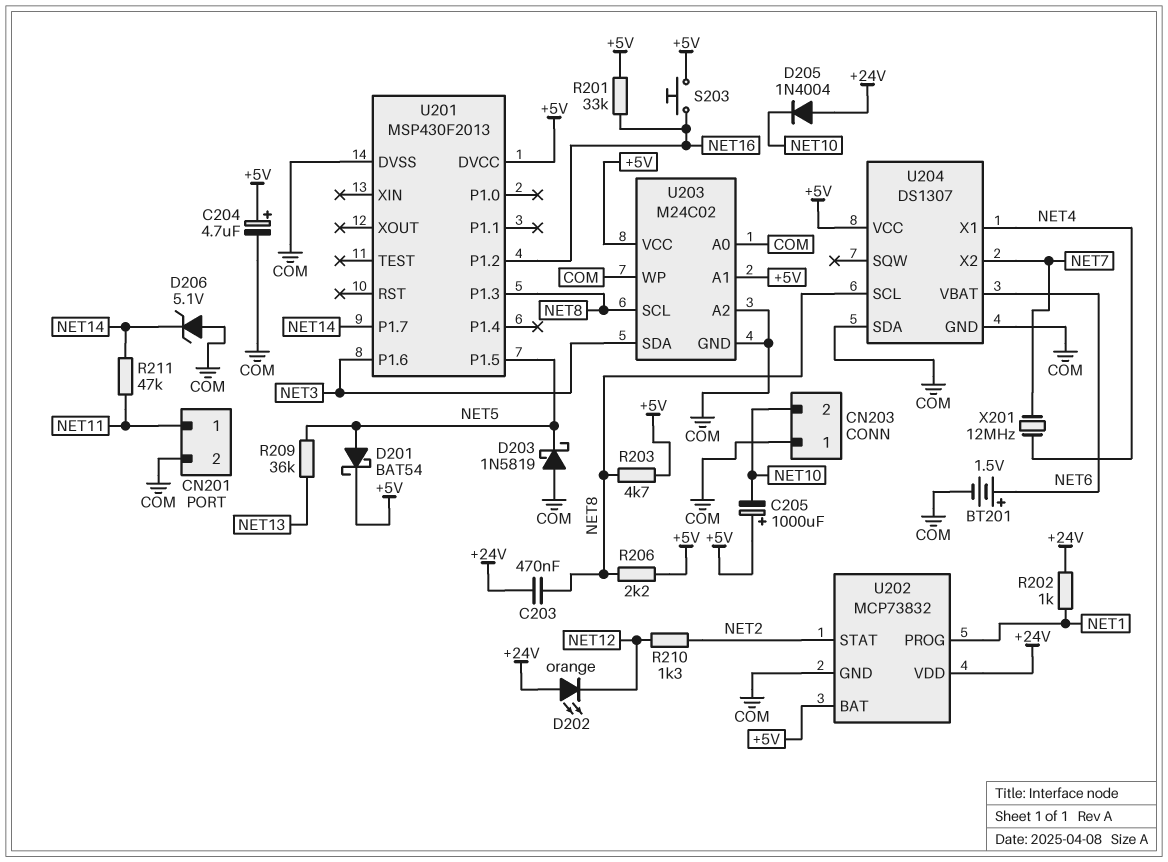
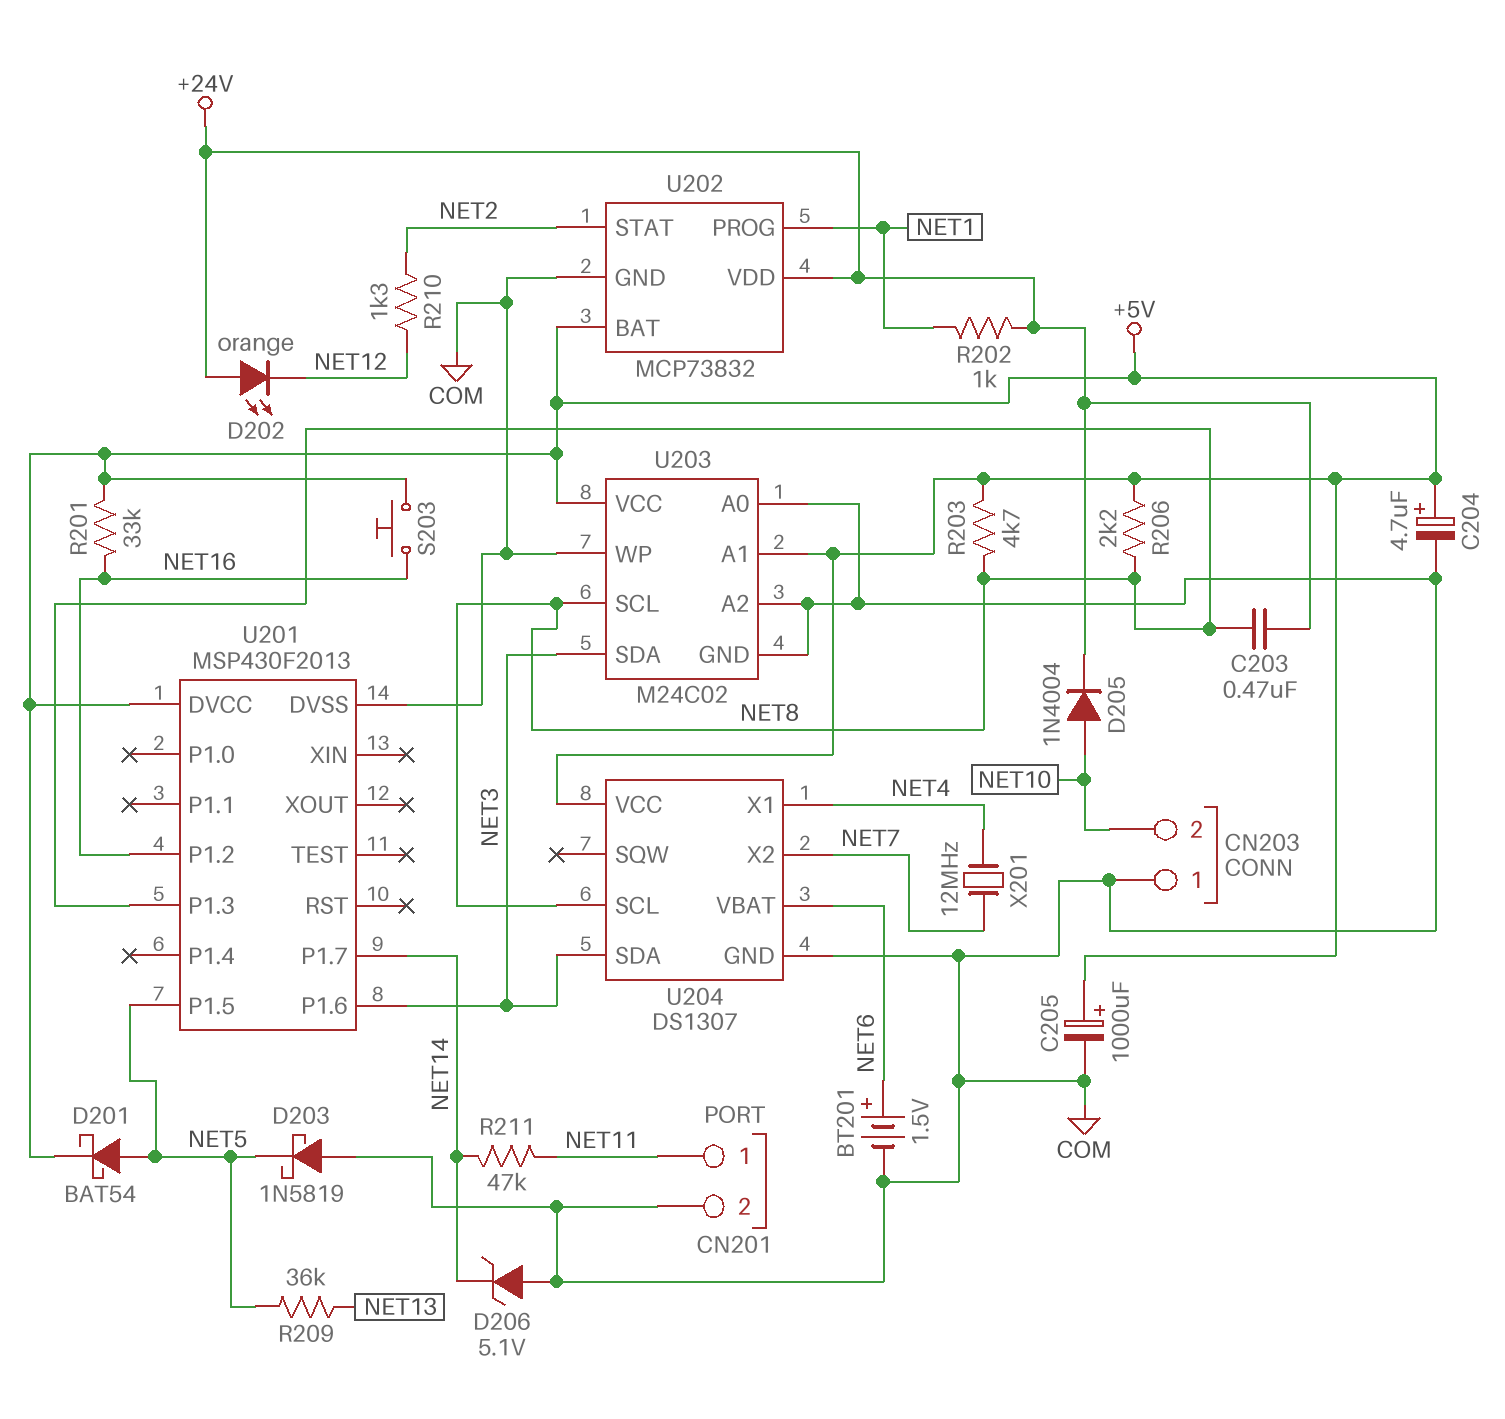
C205: 1000uF (plus +5V, minus NET10) -> 1000uF (plus +5V, minus COM)
D205: diode 1N4004 (A +24V, K NET10) -> diode 1N4004 (A NET10, K +24V)
U204 pin SDA: COM -> NET3

